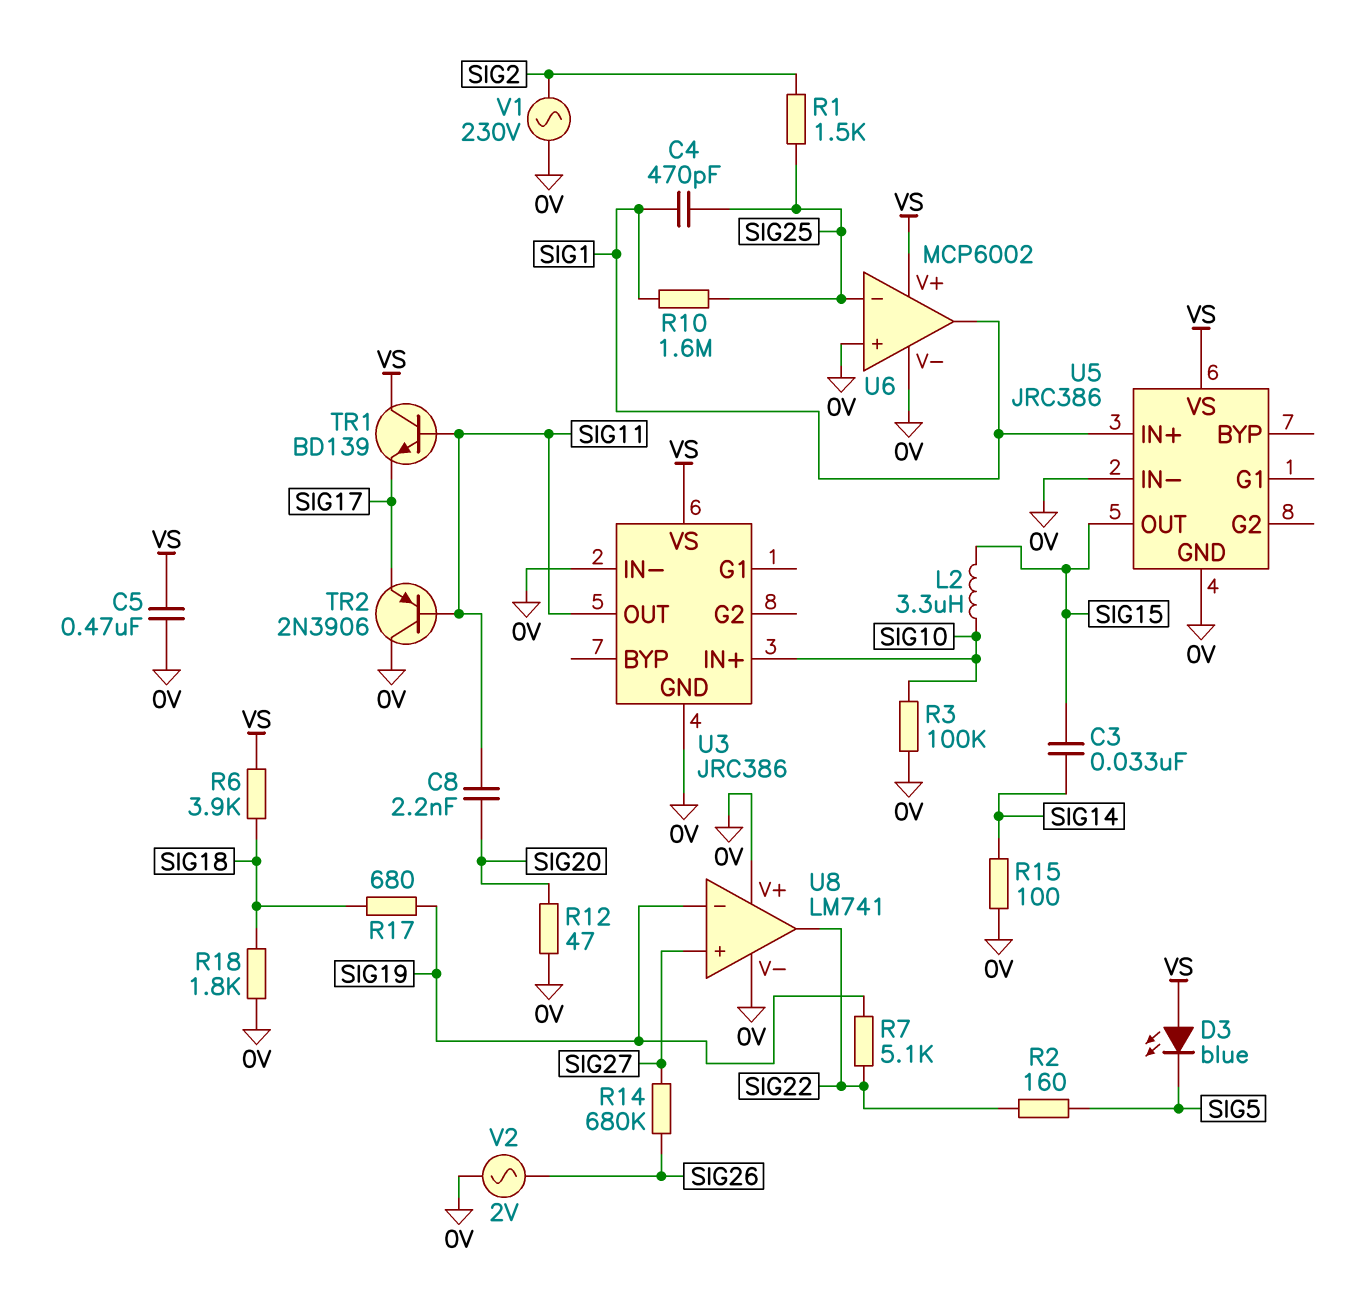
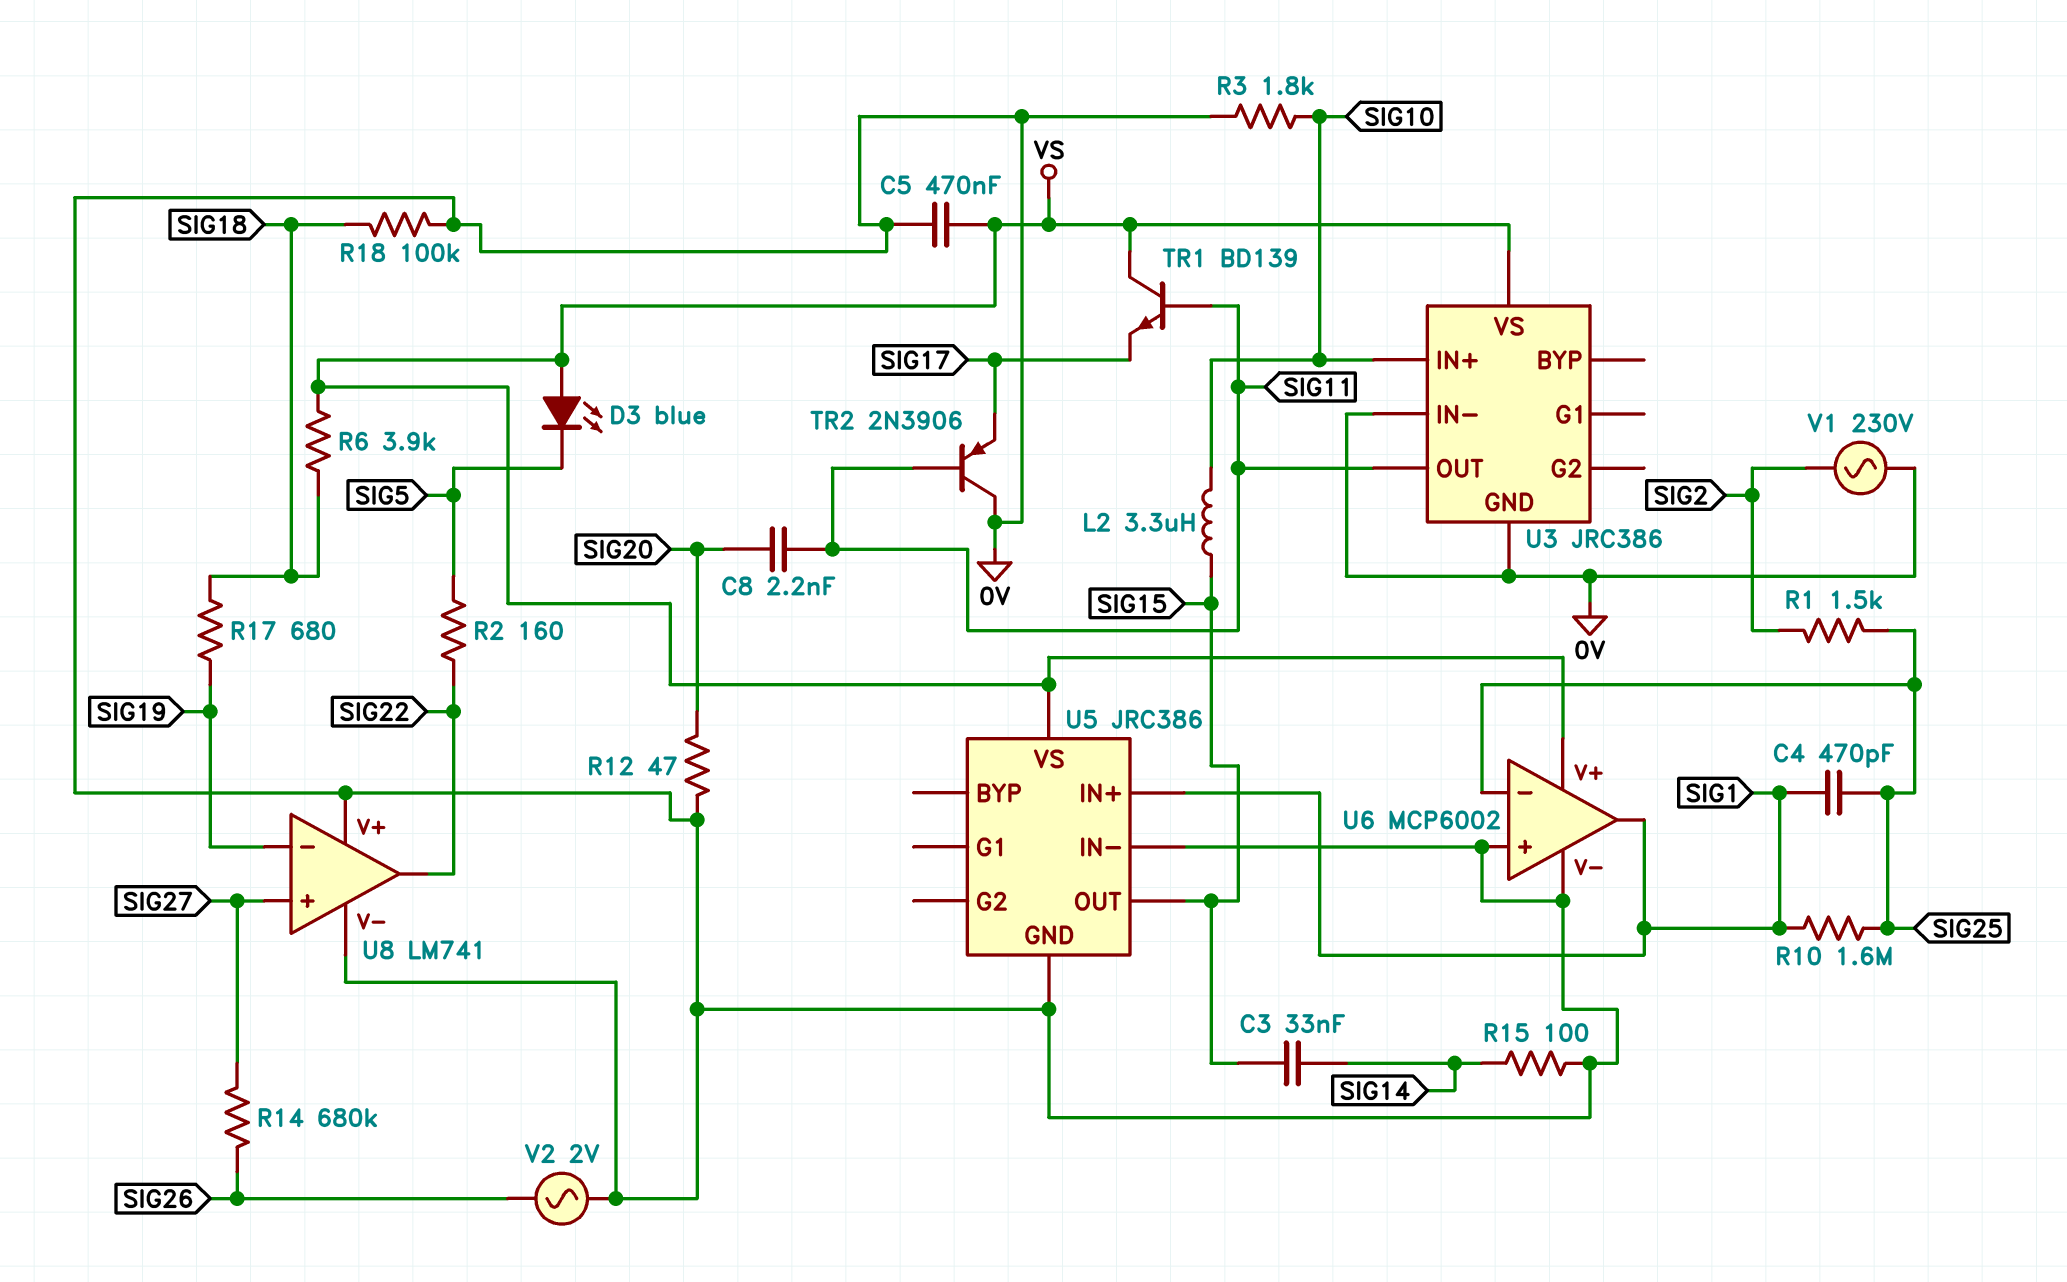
R3: 100k (0V, SIG10) -> 1.8k (0V, SIG10)
R7: 5.1k (SIG19, SIG22) -> none
R18: 1.8k (0V, SIG18) -> 100k (0V, SIG18)

